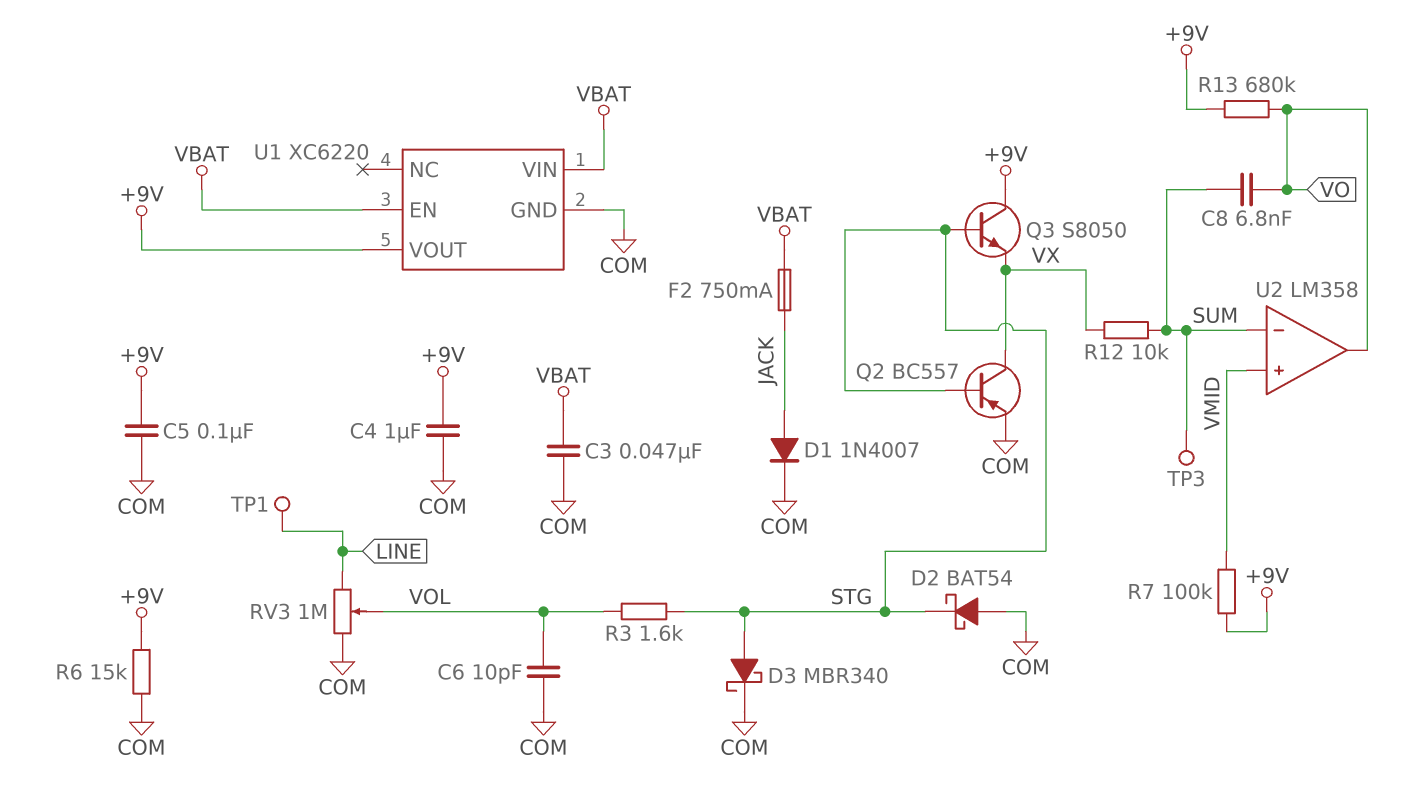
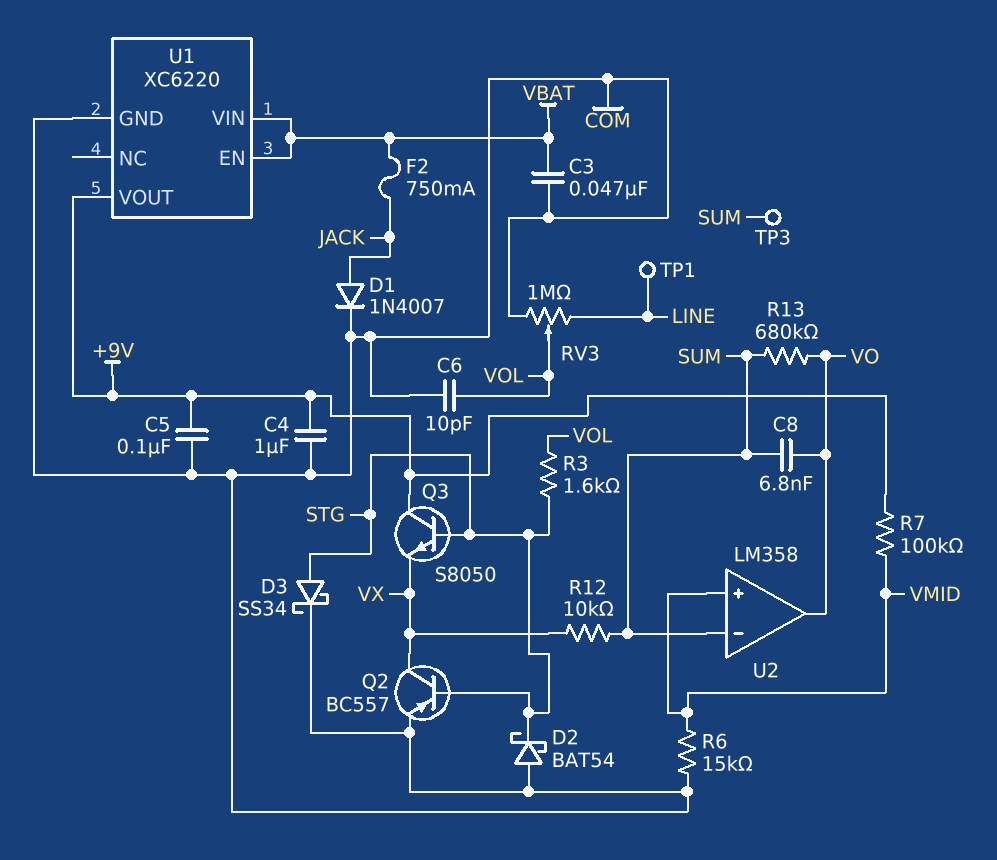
D3: schottky MBR340 (A STG, K COM) -> schottky SS34 (A STG, K COM)
R6: 15k (+9V, COM) -> 15k (COM, VMID)
R13: 680k (+9V, VO) -> 680k (SUM, VO)

